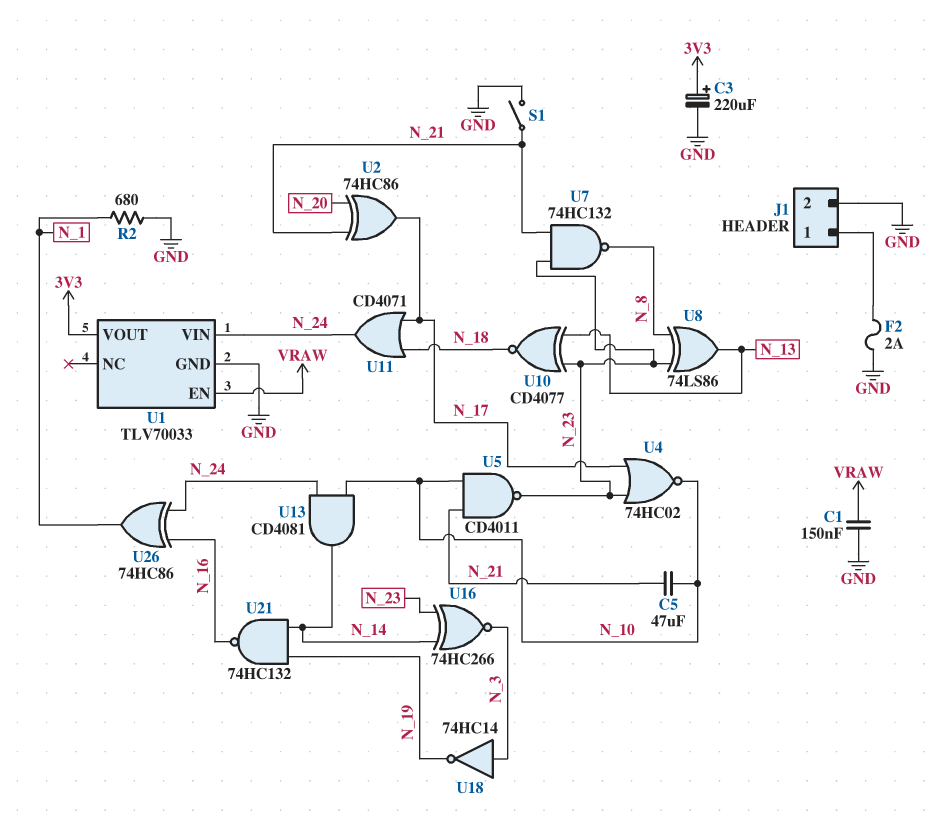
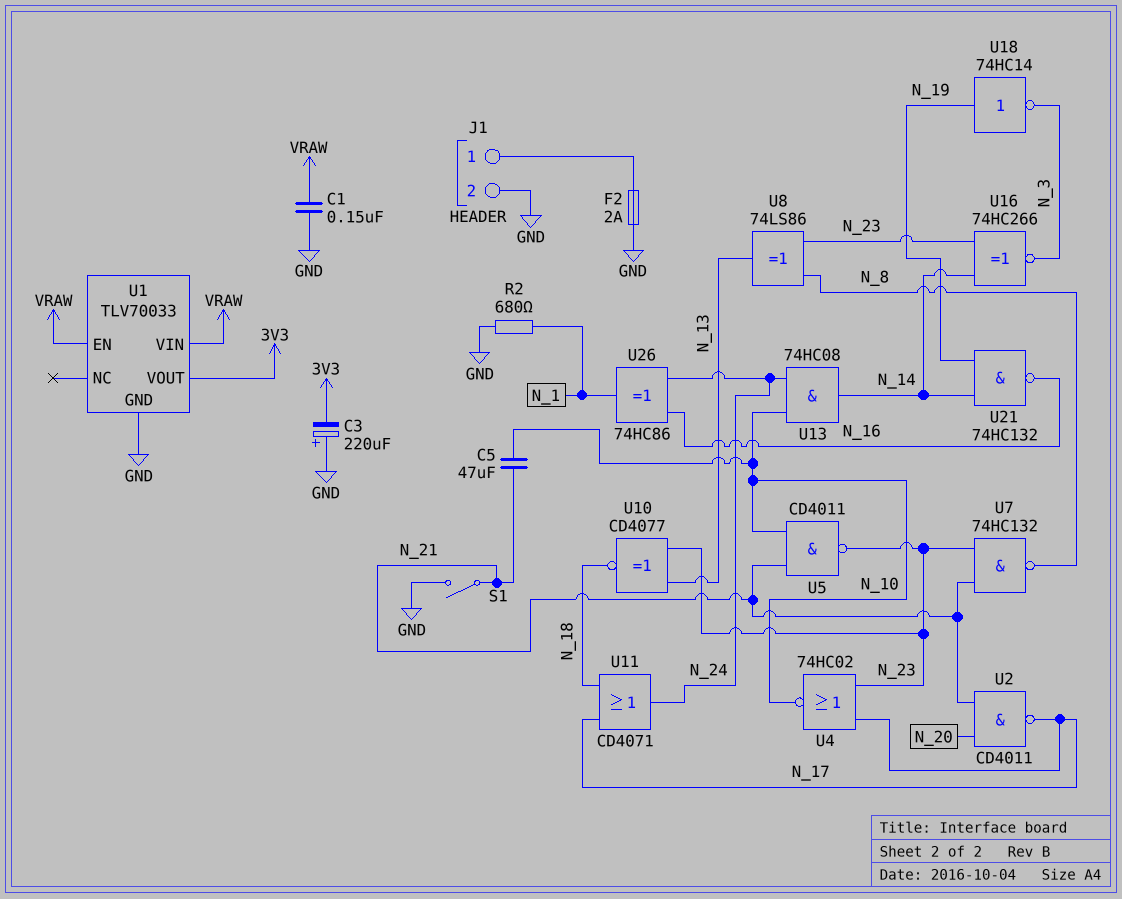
C3: 220uF (plus 3V3, minus GND) -> 220uF (plus GND, minus 3V3)
U1 pin VIN: N_24 -> VRAW
U2: XOR 74HC86 (in N_20, in N_21, out N_17) -> NAND CD4011 (in N_20, in N_21, out N_17)
U13: AND CD4081 (in N_10, in N_24, out N_14) -> AND 74HC08 (in N_10, in N_24, out N_14)
U18: NOT 74HC14 (in N_3, out N_19) -> NOT 74HC14 (in N_19, out N_3)

